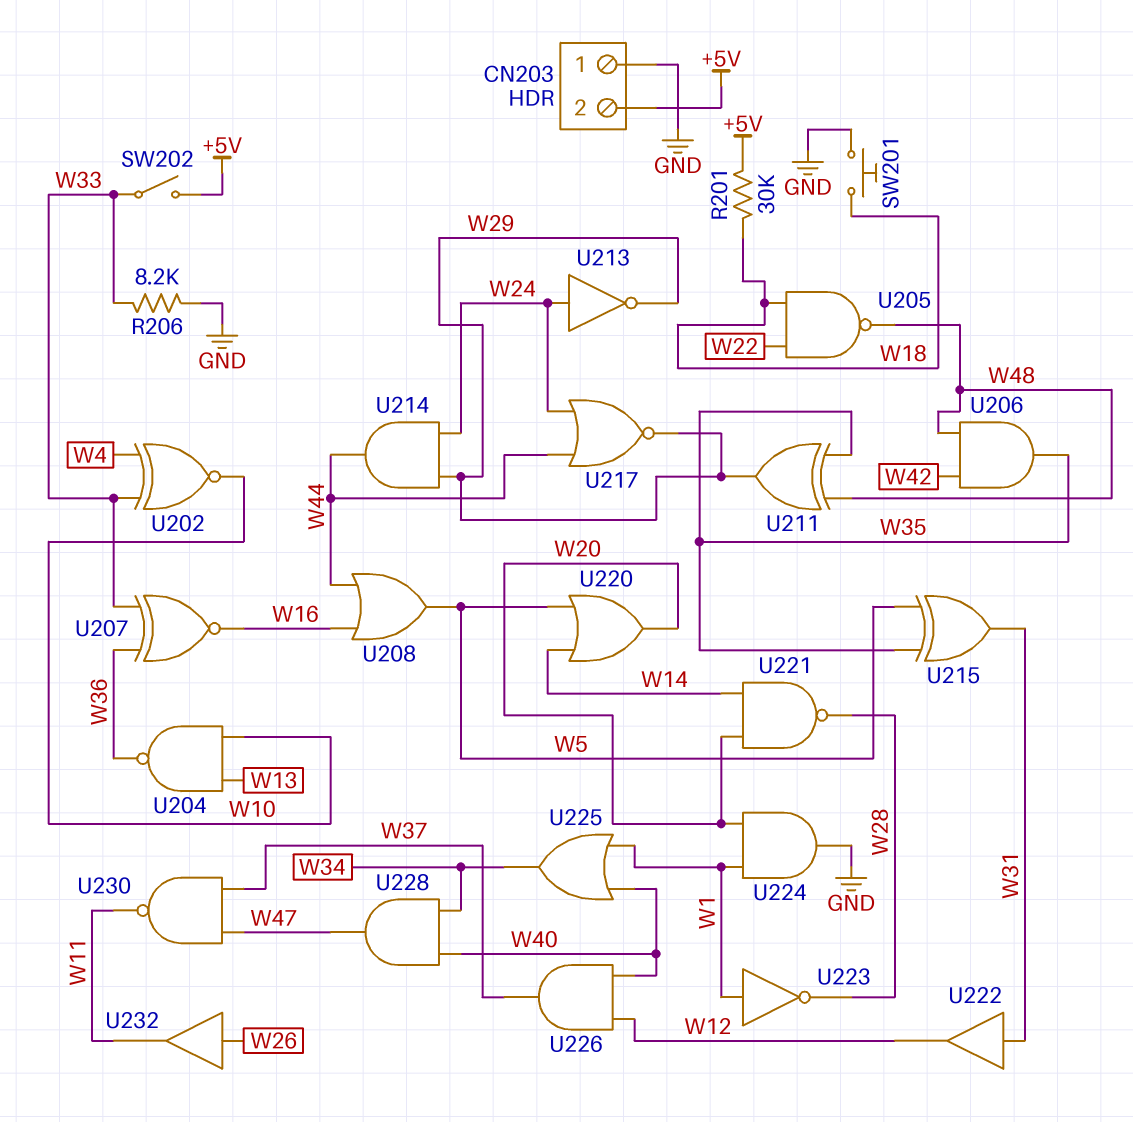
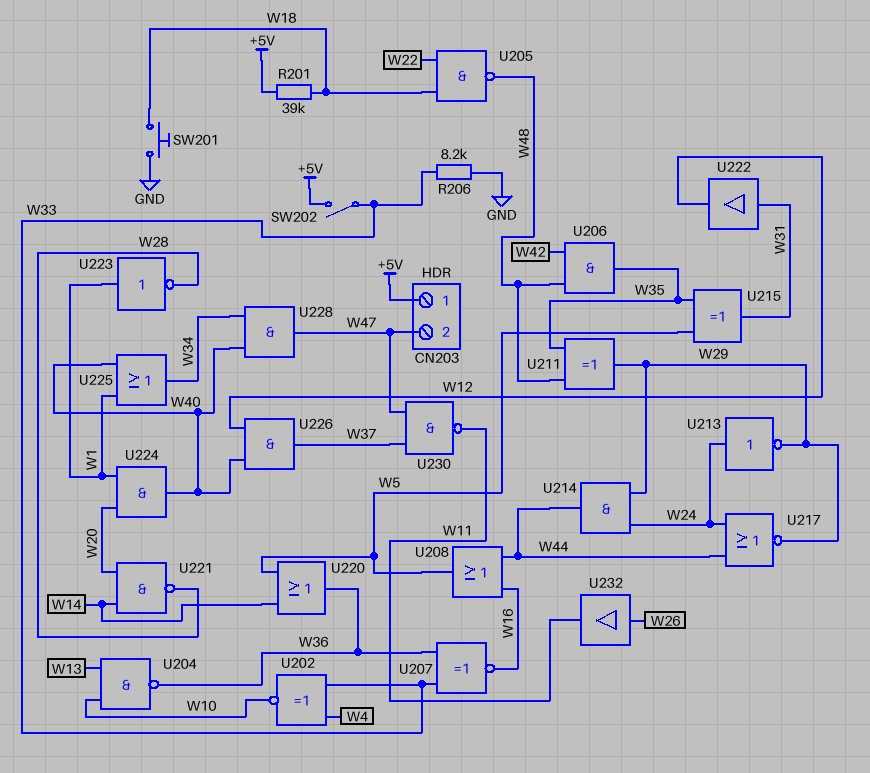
CN203 pin 1: GND -> +5V
CN203 pin 2: +5V -> W47
R201: 30k (+5V, W18) -> 39k (+5V, W18)
U220: OR (in W5, in W14, out W20) -> OR (in W5, in W14, out W36)
U224: AND (in W1, in W20, out GND) -> AND (in W1, in W20, out W40)

